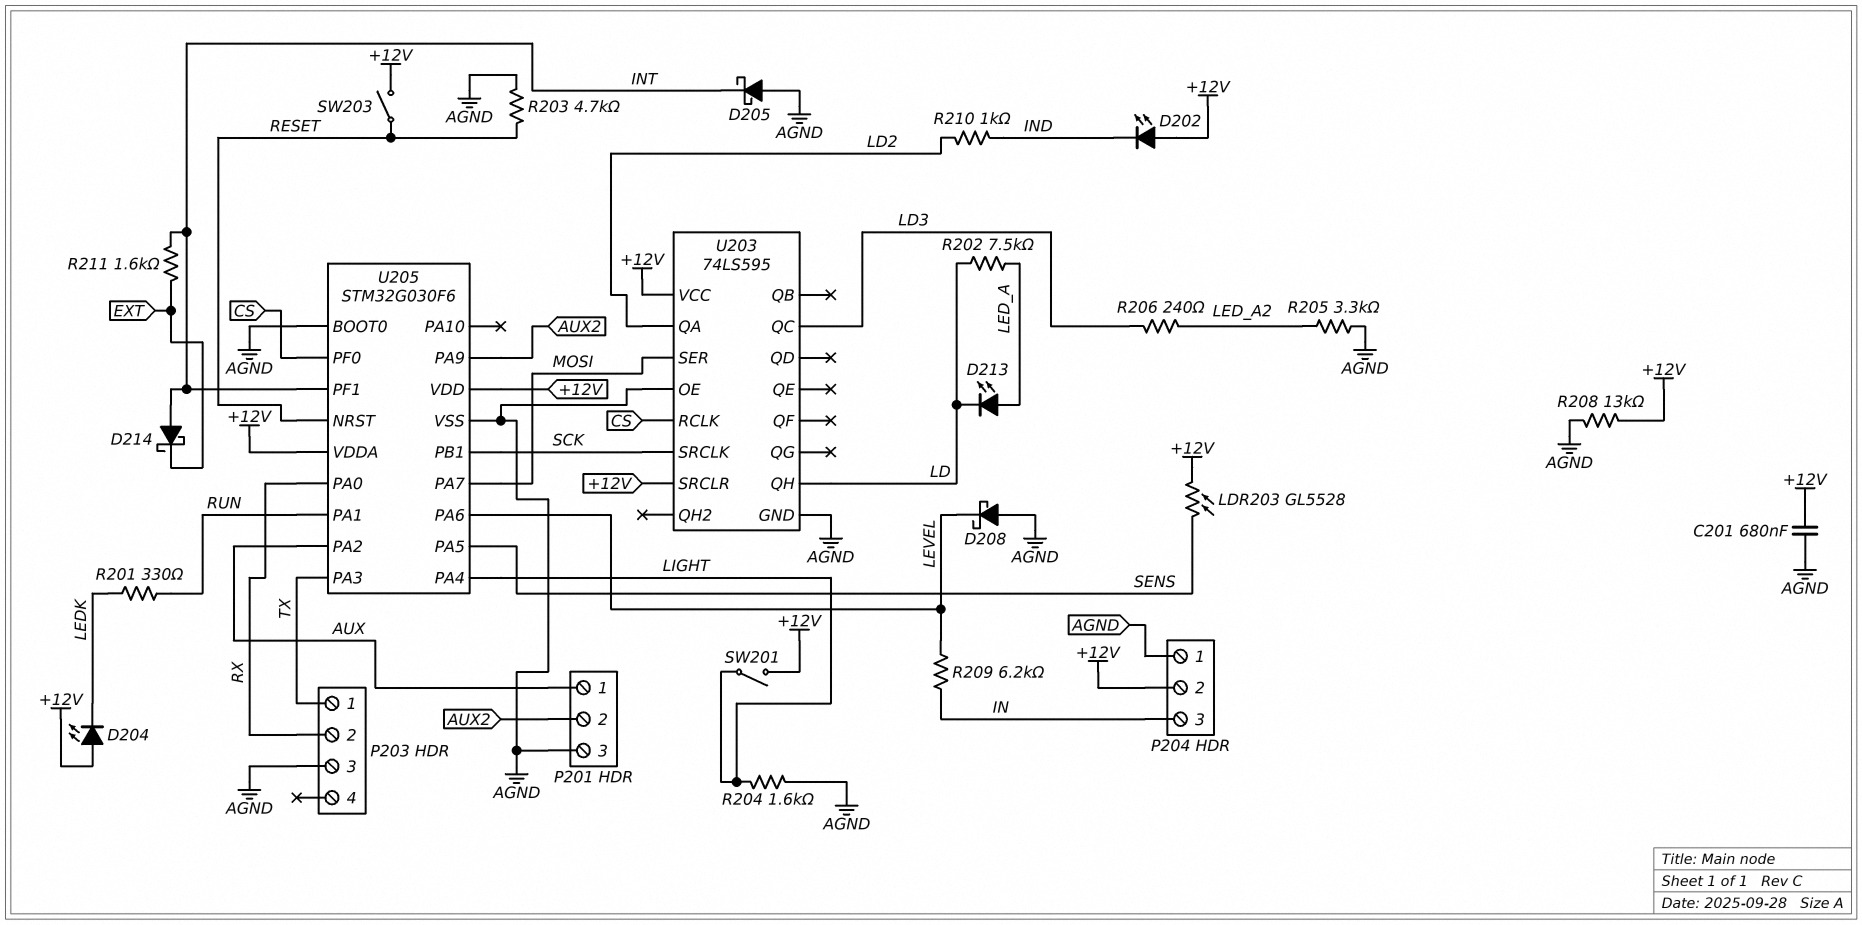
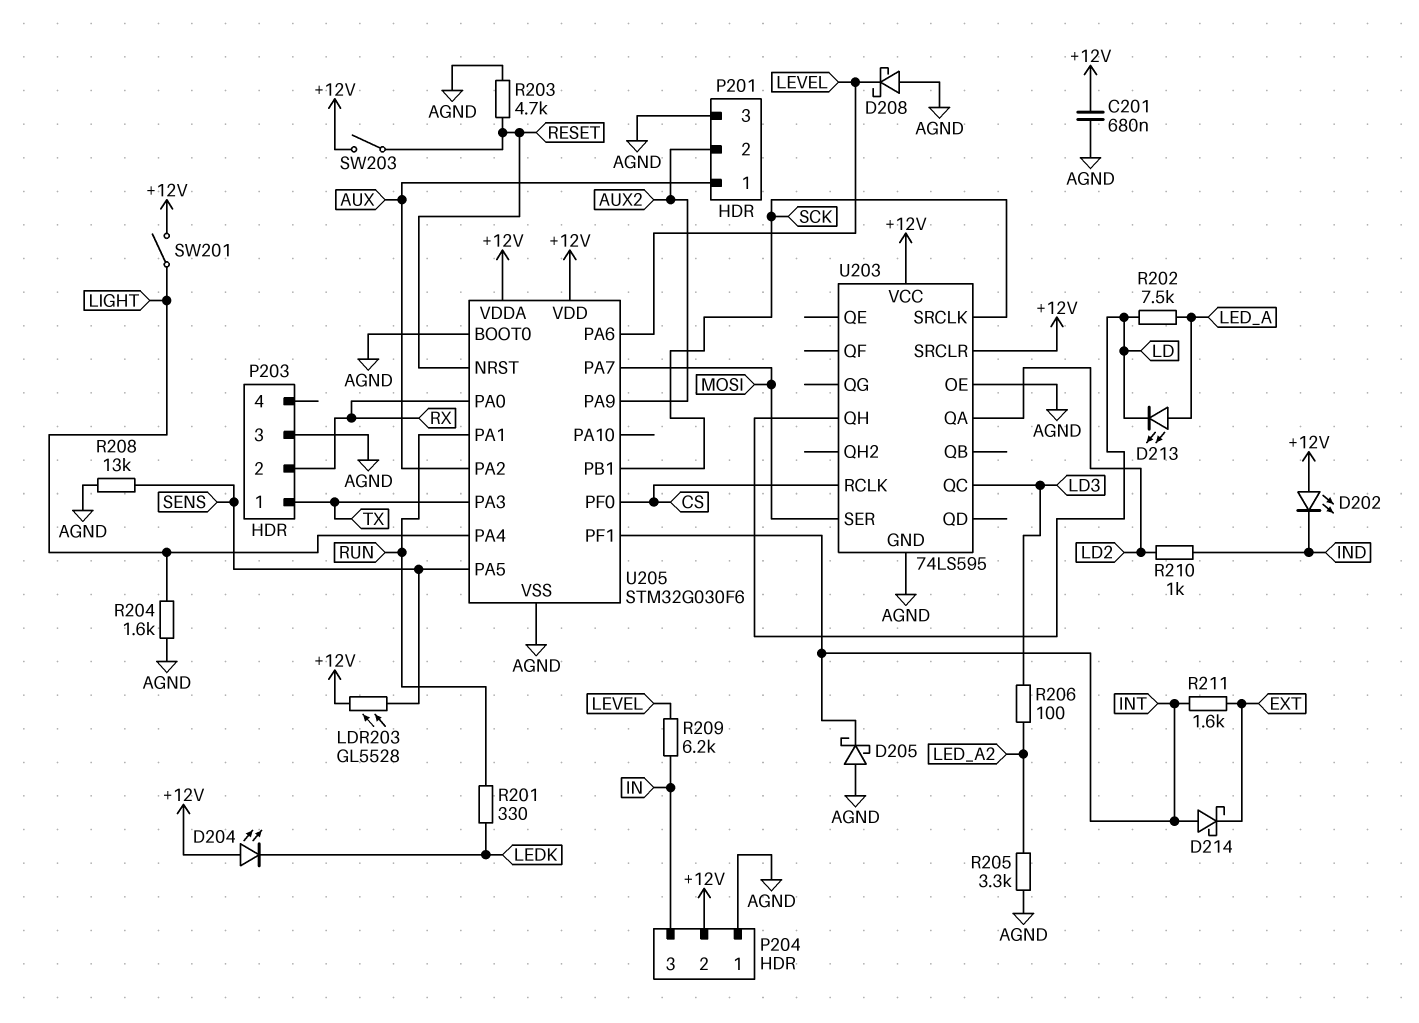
R206: 240 (LD3, LED_A2) -> 100 (LD3, LED_A2)
R208: 13k (+12V, AGND) -> 13k (AGND, SENS)

